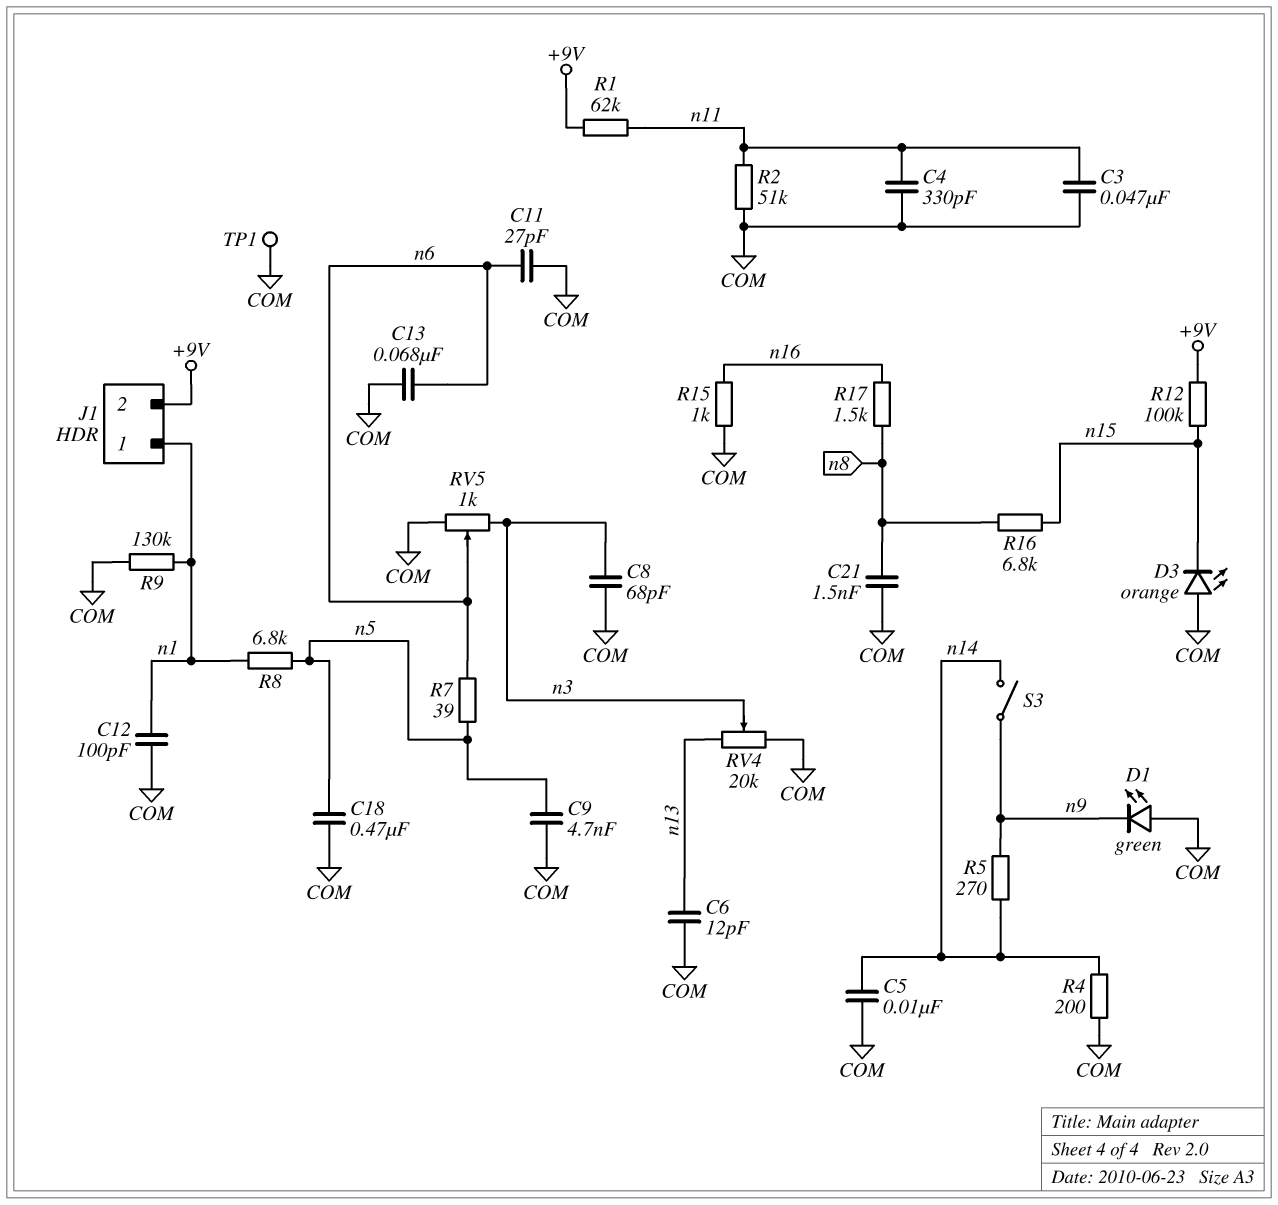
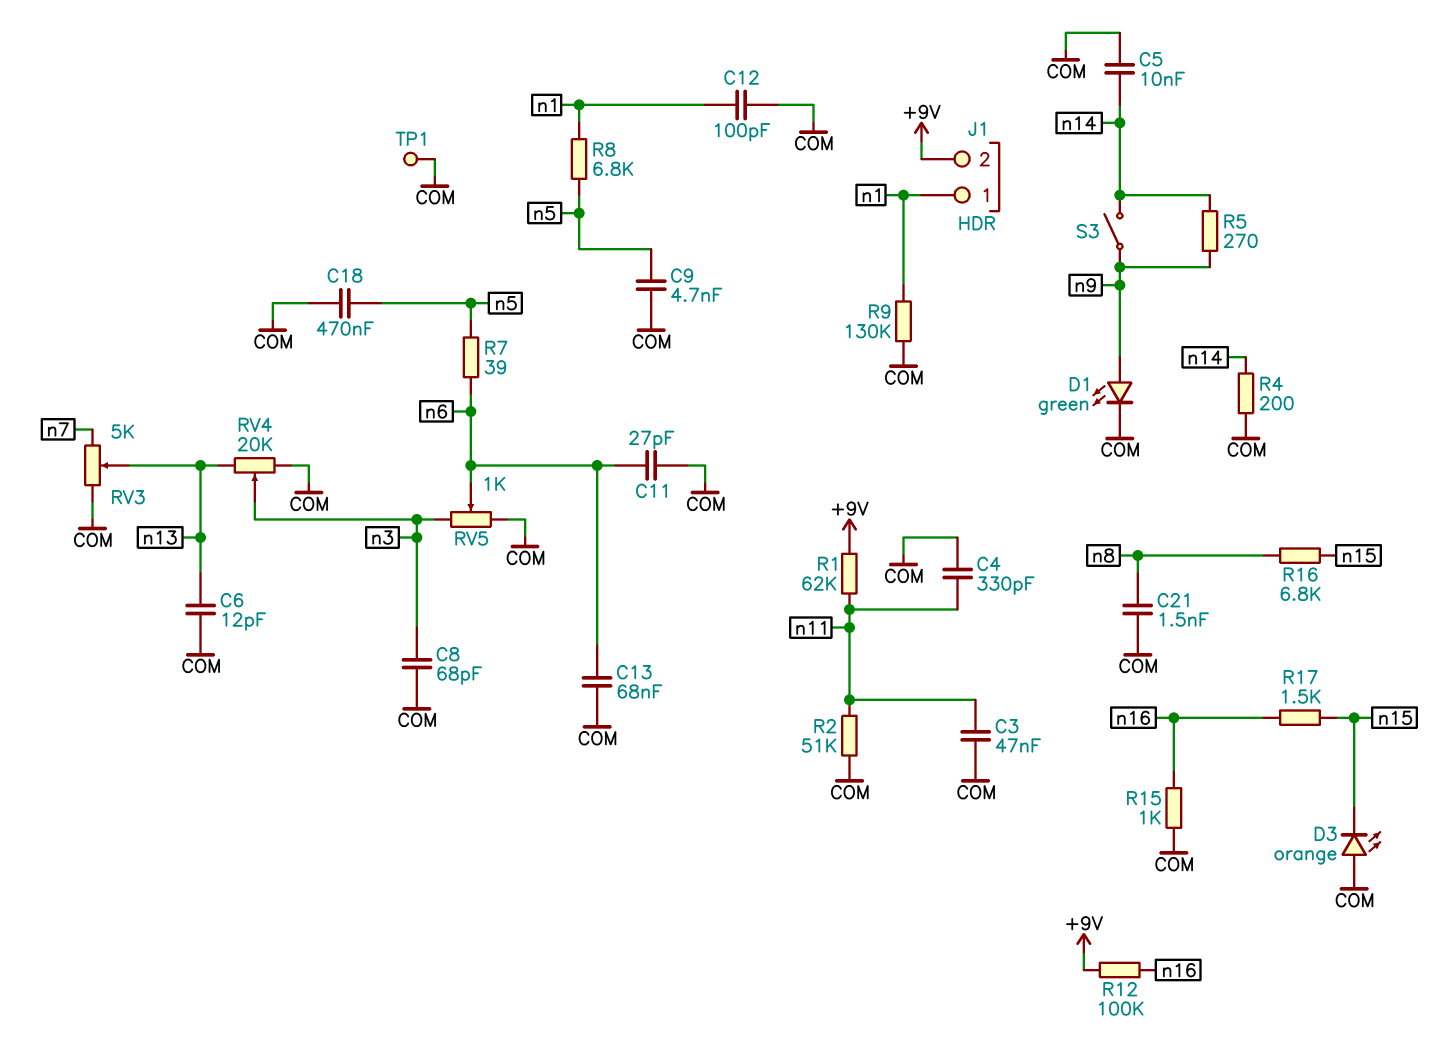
D1: LED green (A COM, K n9) -> LED green (A n9, K COM)
R12: 100k (+9V, n15) -> 100k (+9V, n16)
R17: 1.5k (n8, n16) -> 1.5k (n15, n16)
RV3: none -> 5k (COM, n7, wiper n13)

